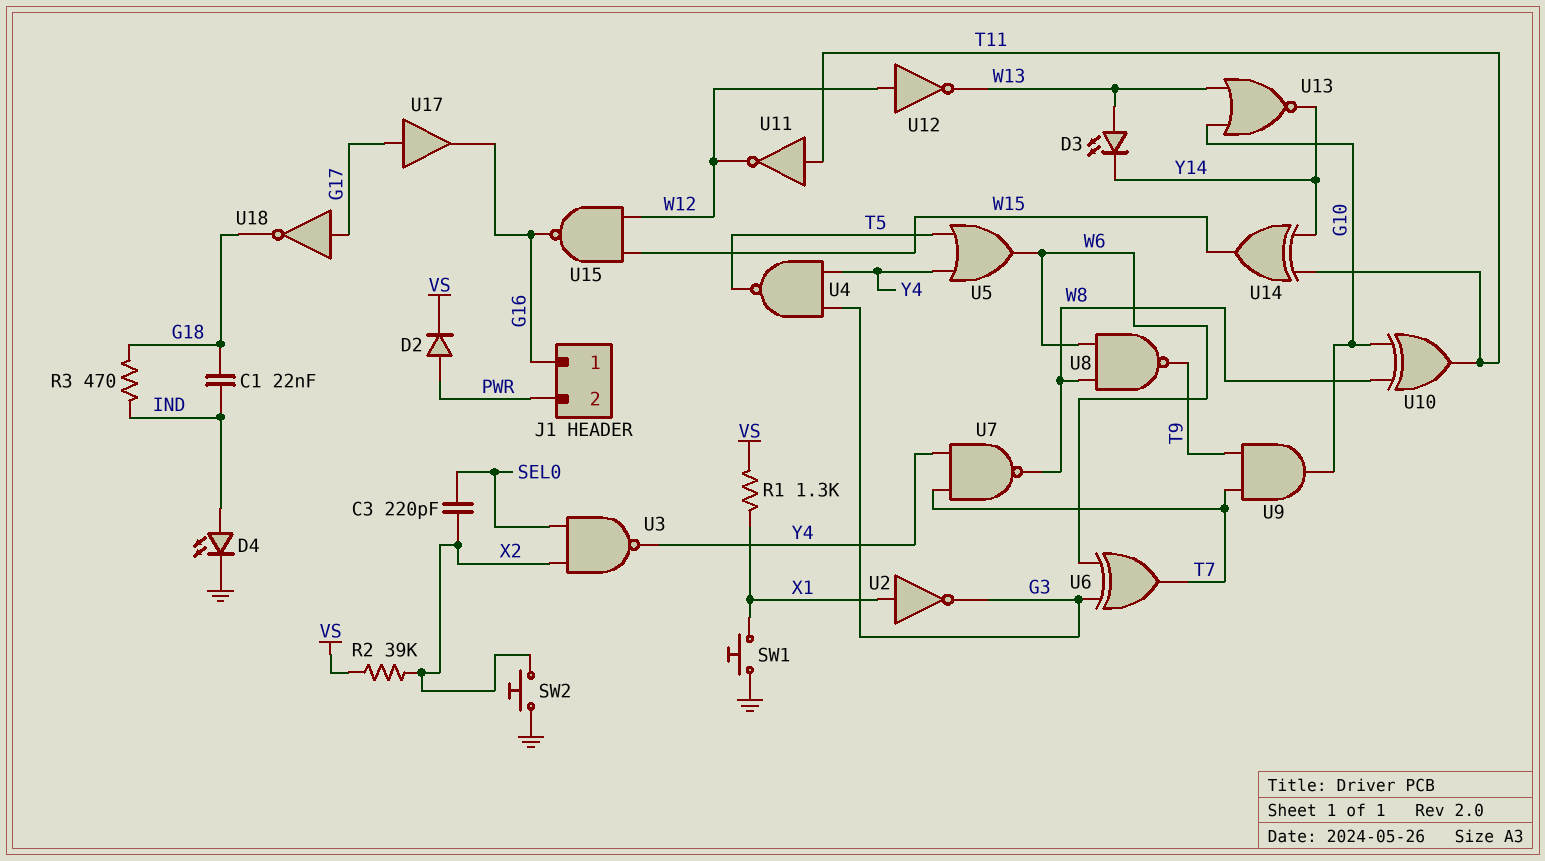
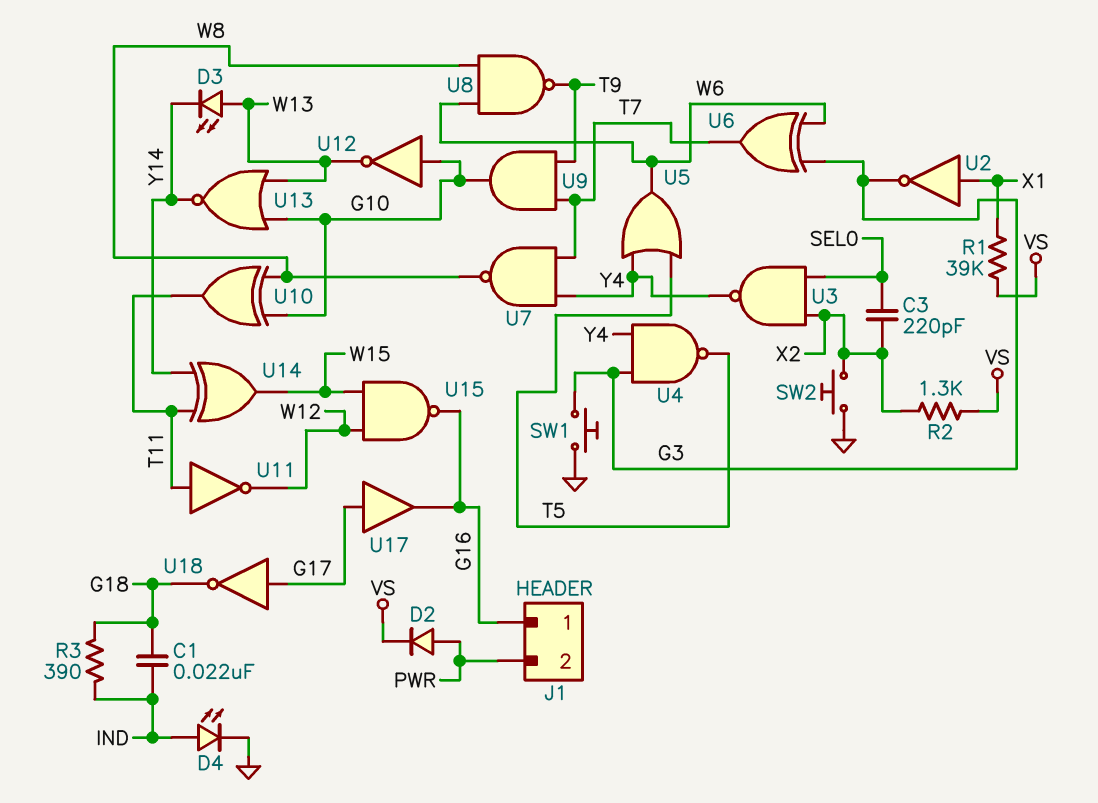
R1: 1.3k (VS, X1) -> 39k (VS, X1)
R2: 39k (VS, X2) -> 1.3k (VS, X2)
R3: 470 (G18, IND) -> 390 (G18, IND)
SW1: button (GND, X1) -> button (G3, GND)
U12: NOT (in W12, out W13) -> NOT (in G10, out W13)

